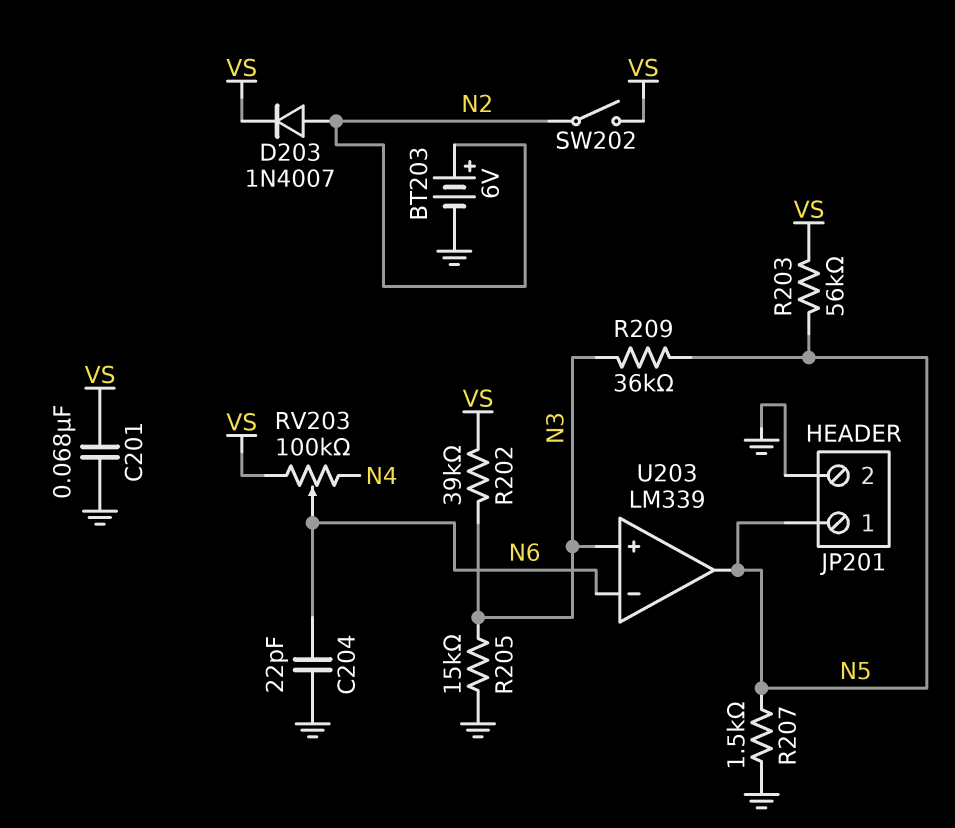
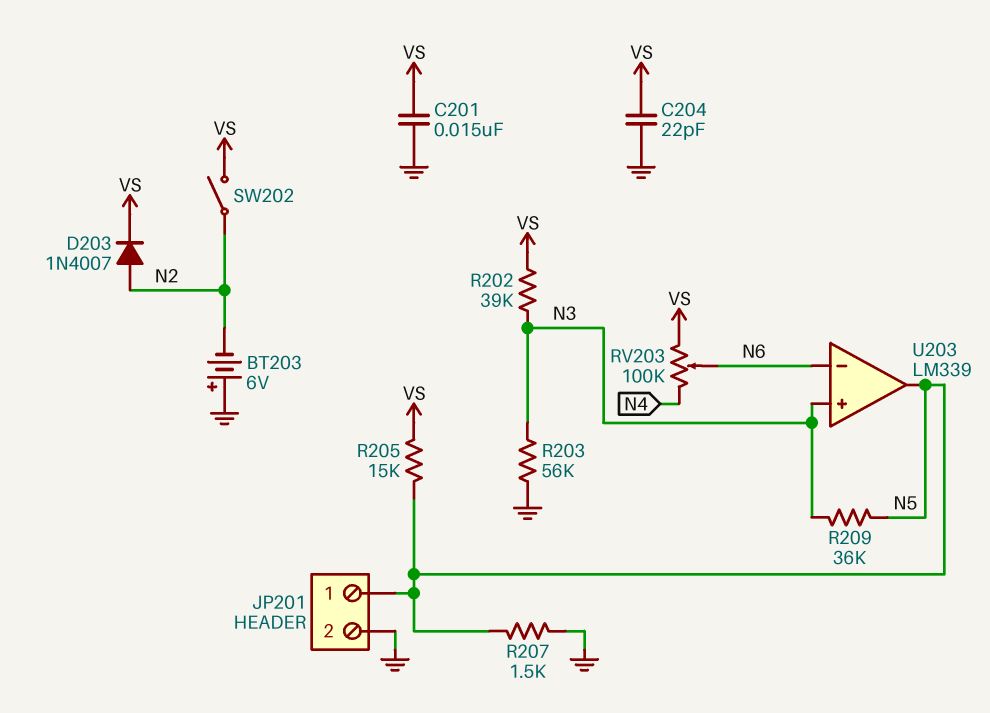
BT203: 6V (plus N2, minus GND) -> 6V (plus GND, minus N2)
C201: 68nF (GND, VS) -> 15nF (GND, VS)
C204: 22pF (GND, N6) -> 22pF (GND, VS)
R203: 56k (N5, VS) -> 56k (GND, N3)
R205: 15k (GND, N3) -> 15k (N5, VS)

